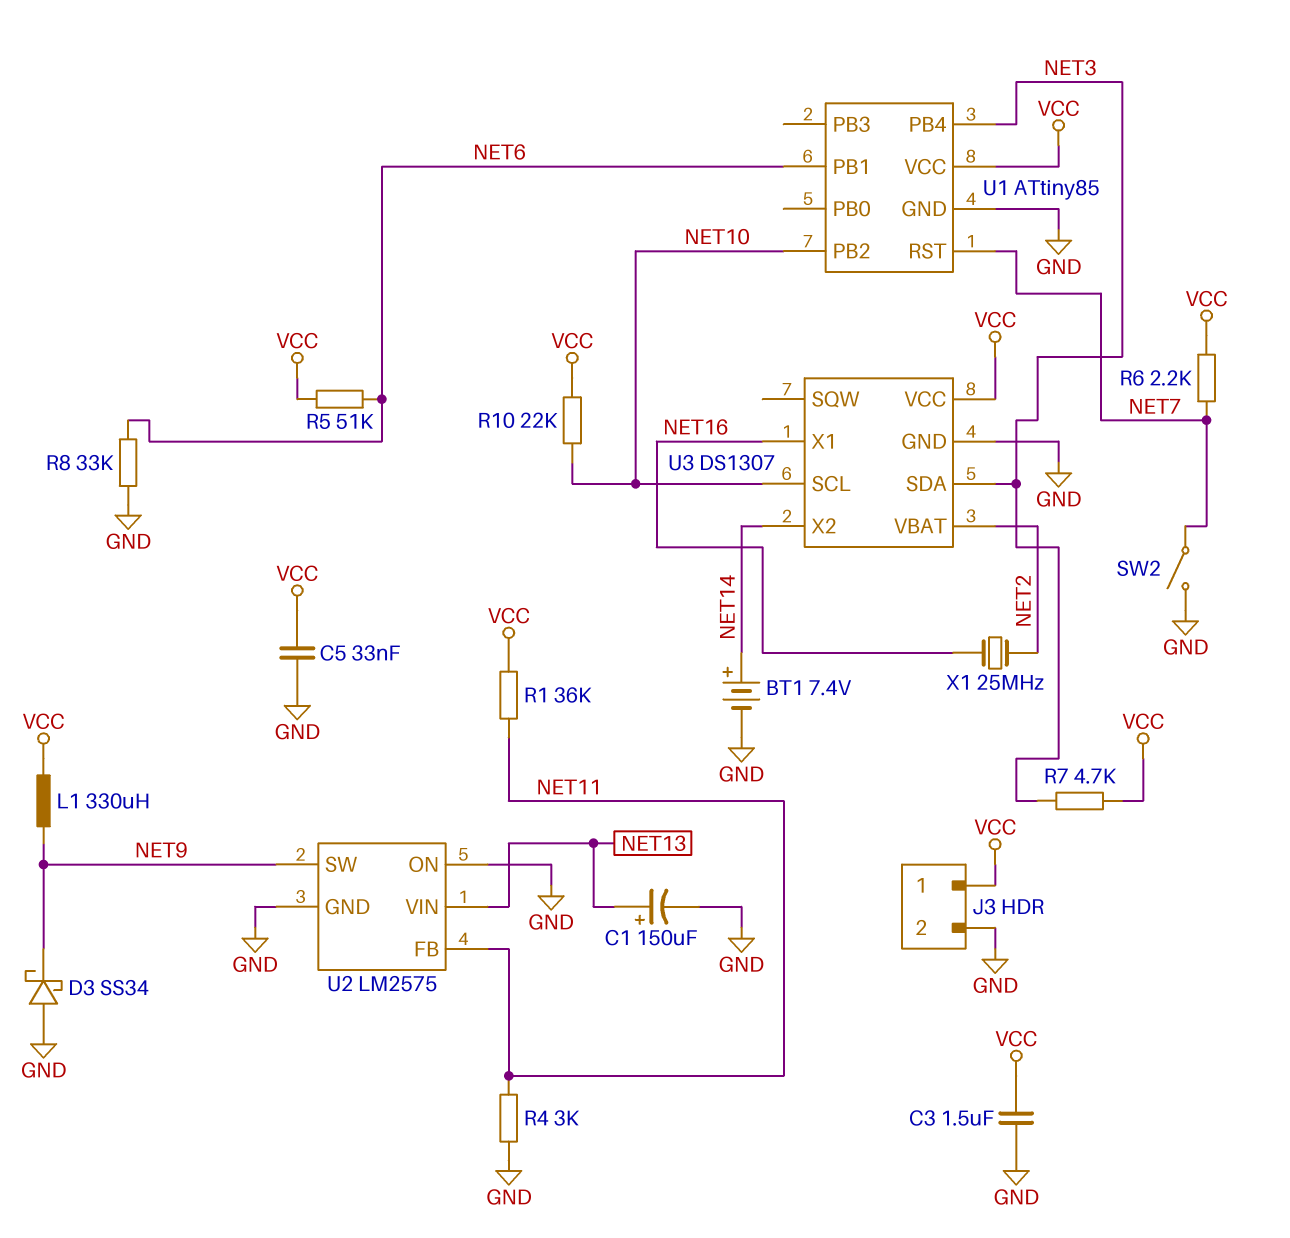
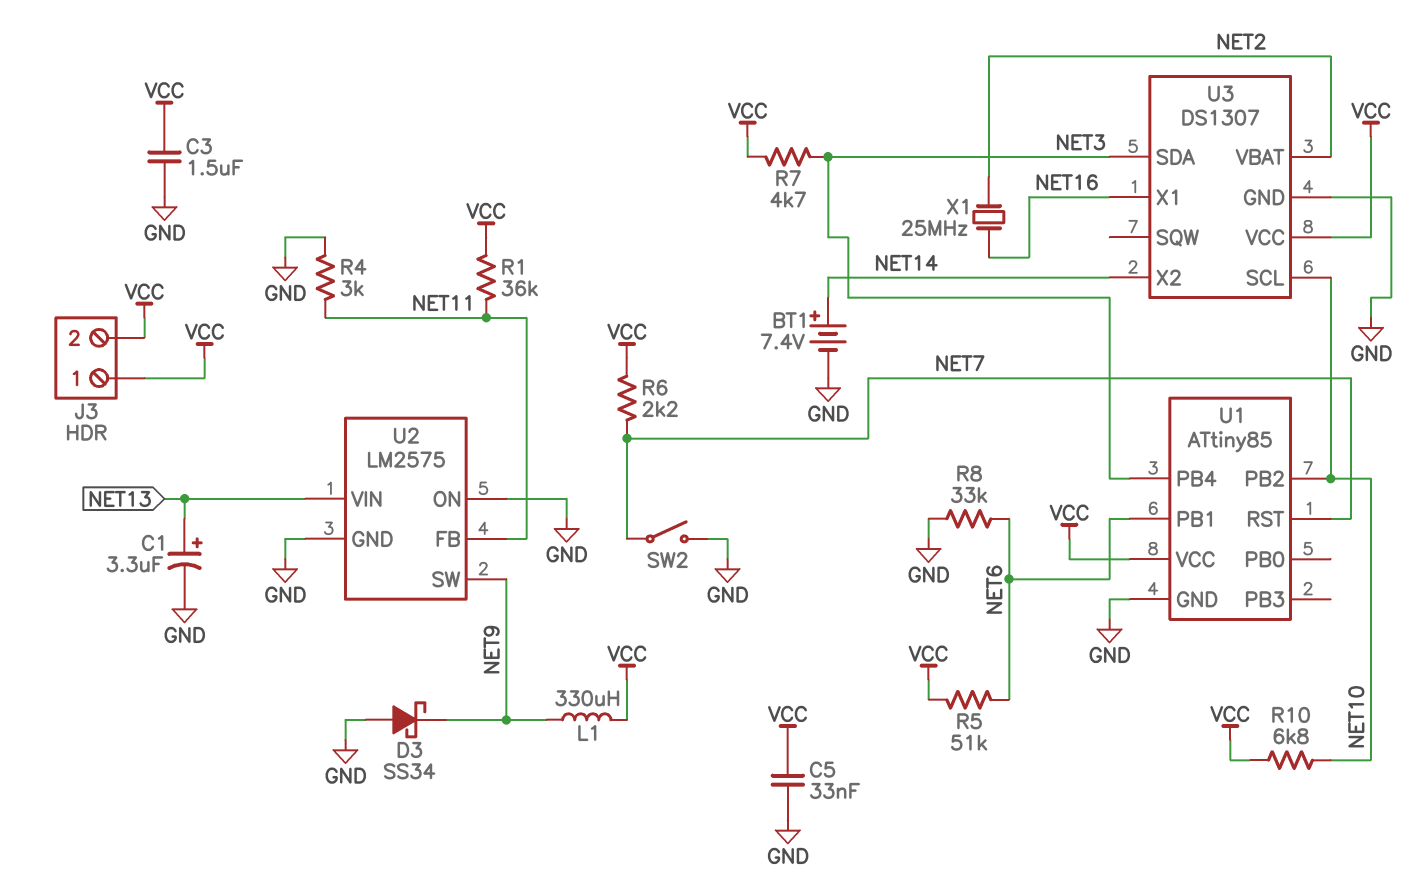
C1: 150uF (plus NET13, minus GND) -> 3.3uF (plus NET13, minus GND)
J3 pin 2: GND -> VCC
R10: 22k (NET10, VCC) -> 6.8k (NET10, VCC)

